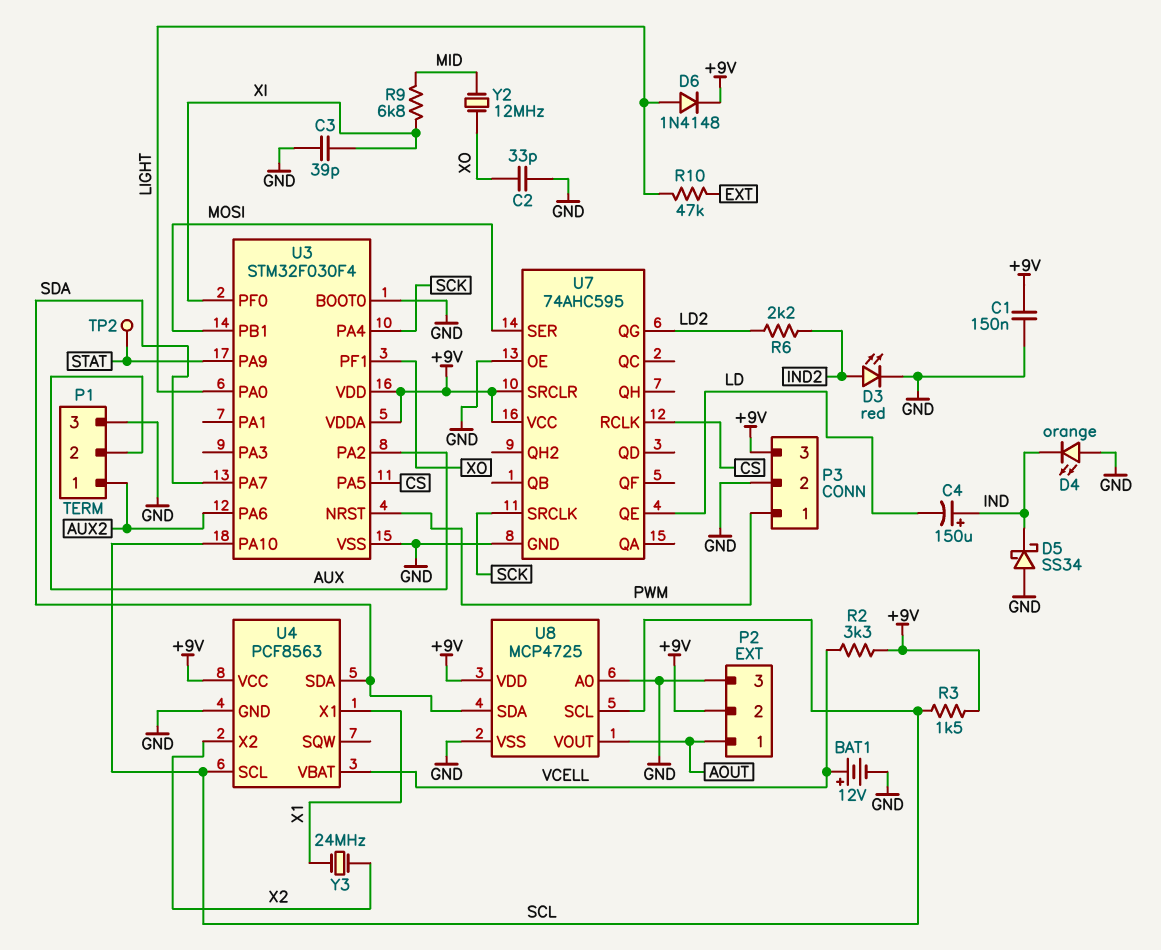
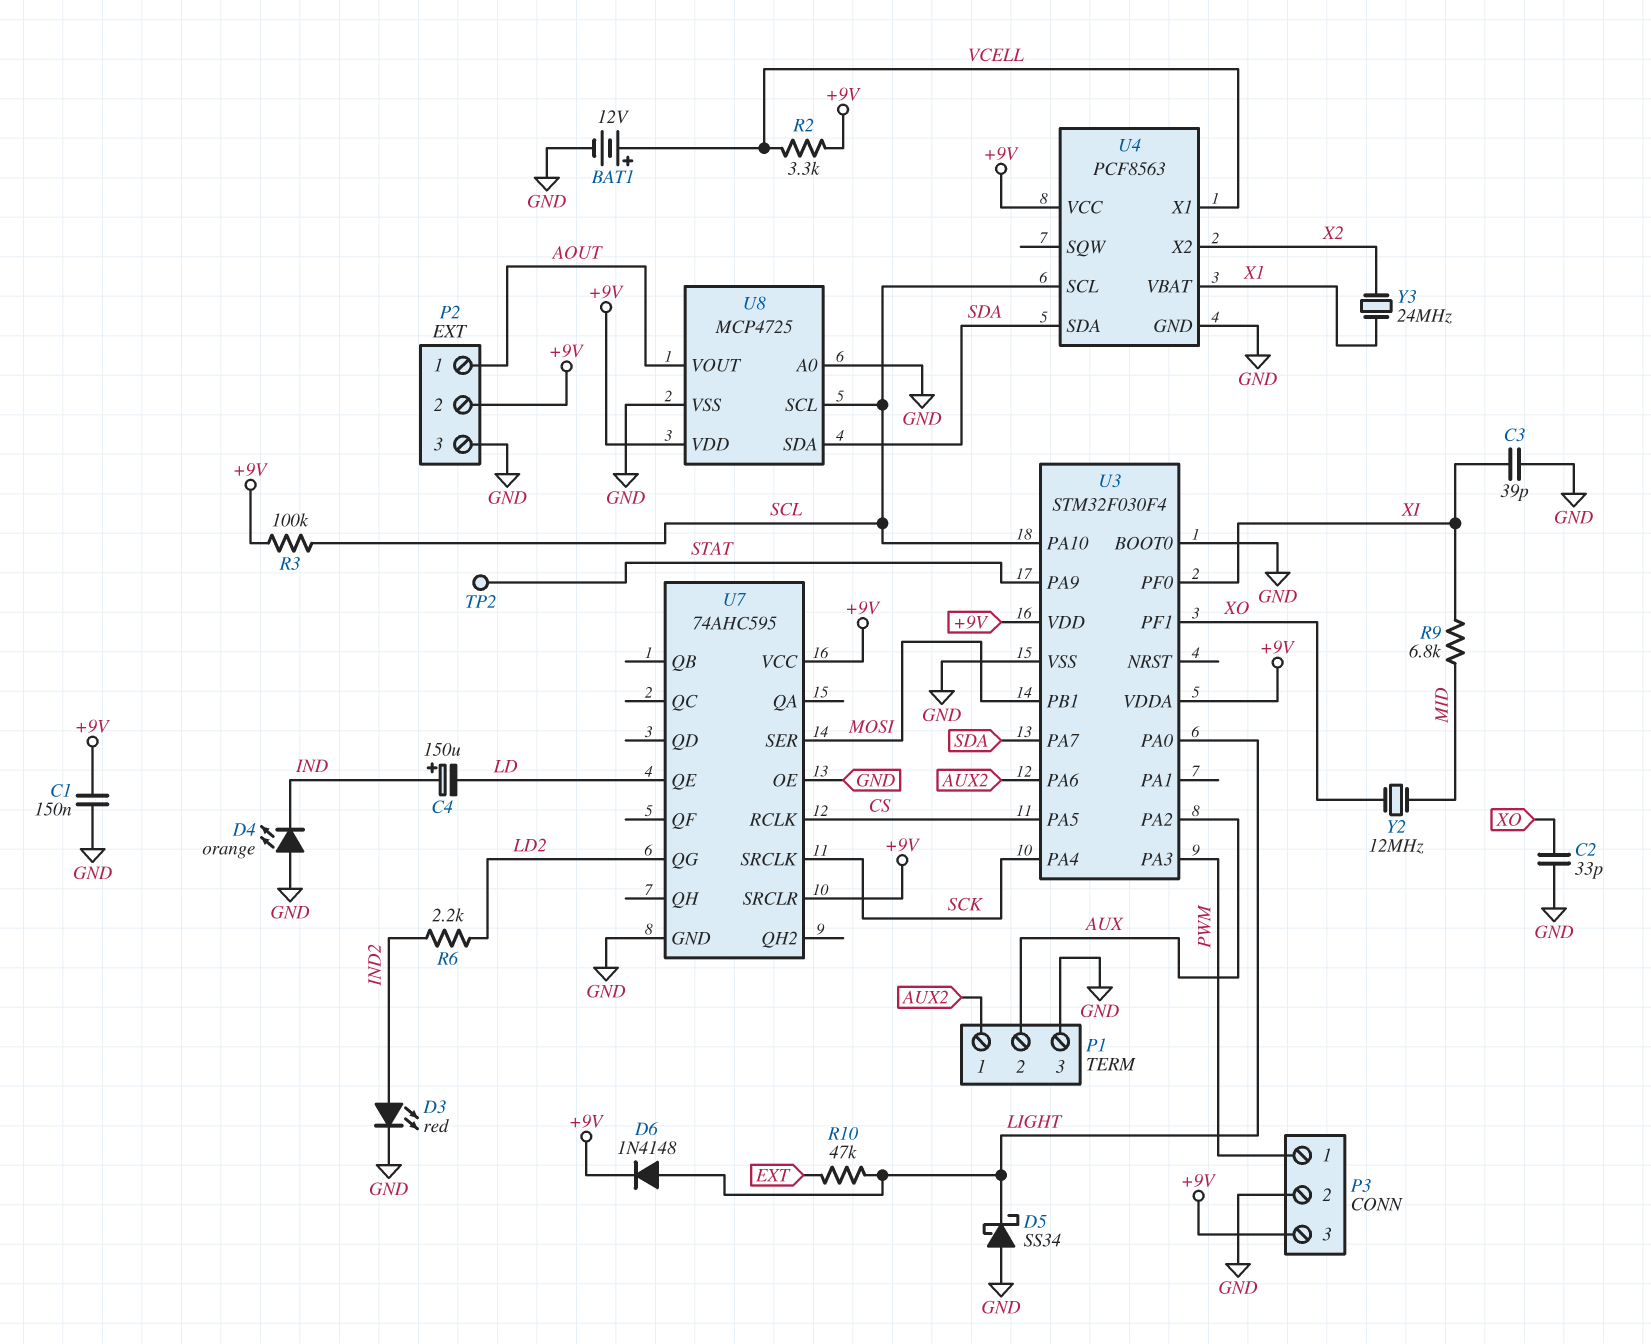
D5: schottky SS34 (A GND, K IND) -> schottky SS34 (A GND, K LIGHT)
R3: 1.5k (+9V, SCL) -> 100k (+9V, SCL)
U3 pin NRST: PWM -> none
U3 pin PA3: none -> PWM
U4 pin VBAT: VCELL -> X1
U4 pin X1: X1 -> VCELL

